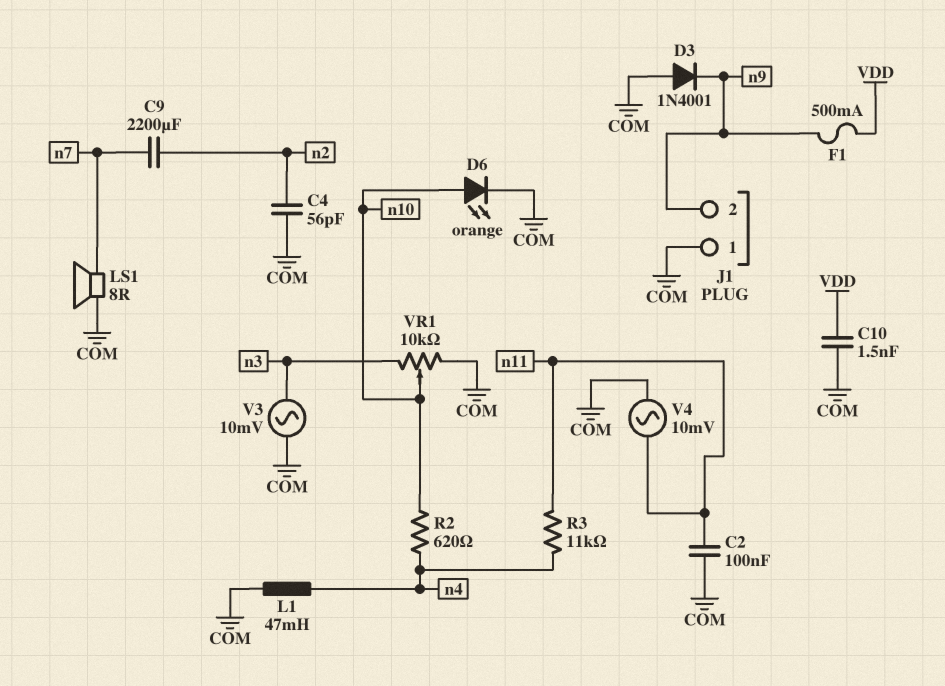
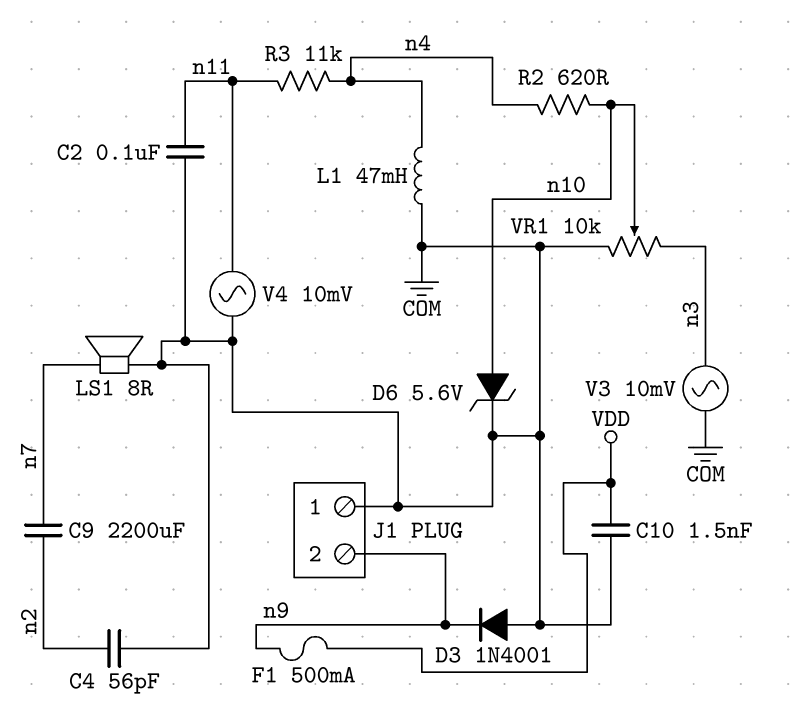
D6: LED orange (A n10, K COM) -> zener 5.6V (A n10, K COM)

